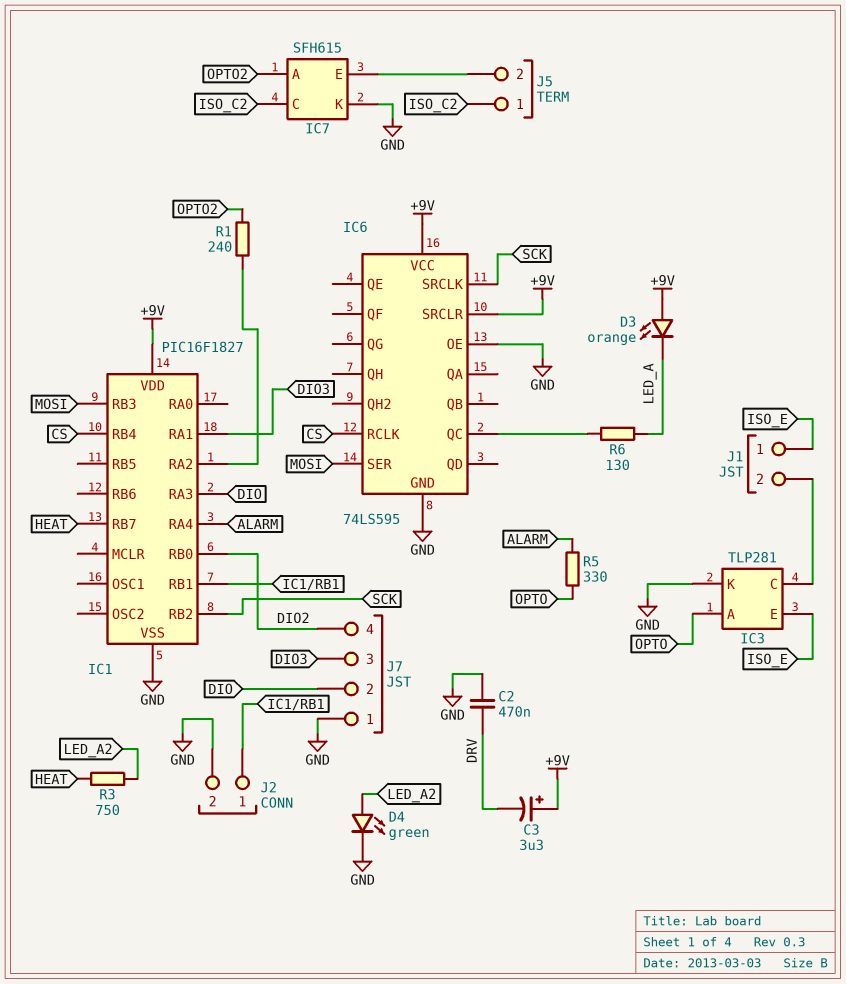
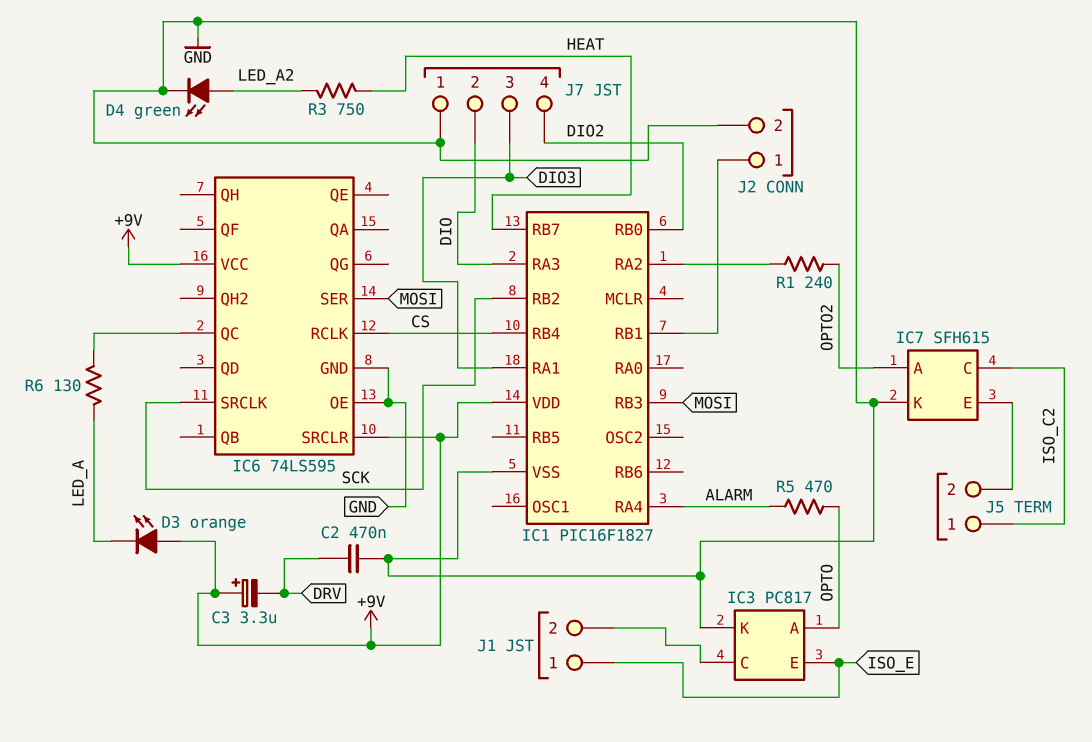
IC3: TLP281 -> PC817
R5: 330 (ALARM, OPTO) -> 470 (ALARM, OPTO)

